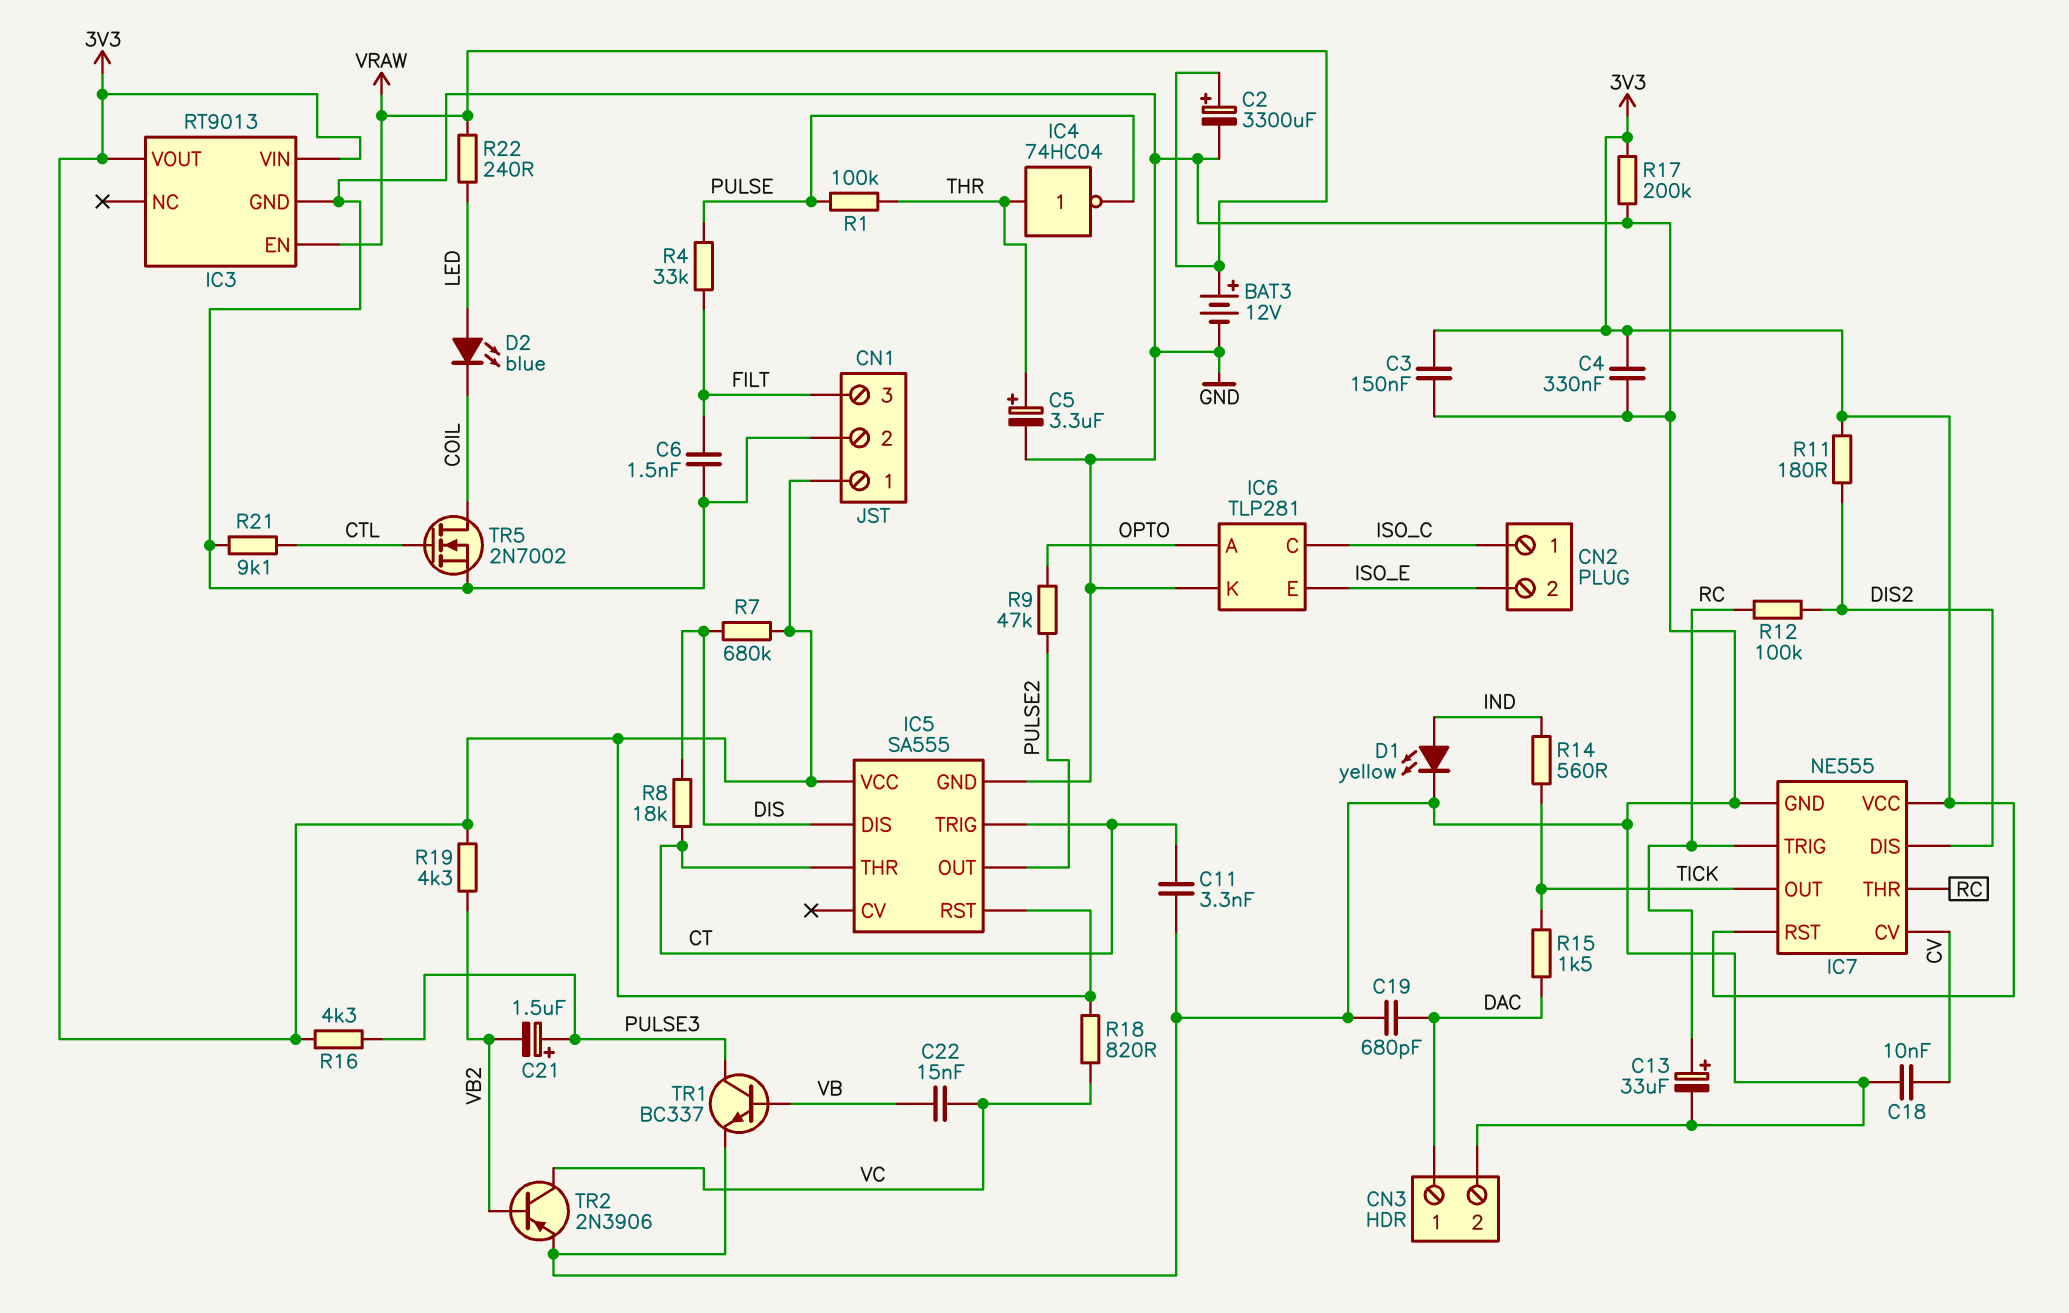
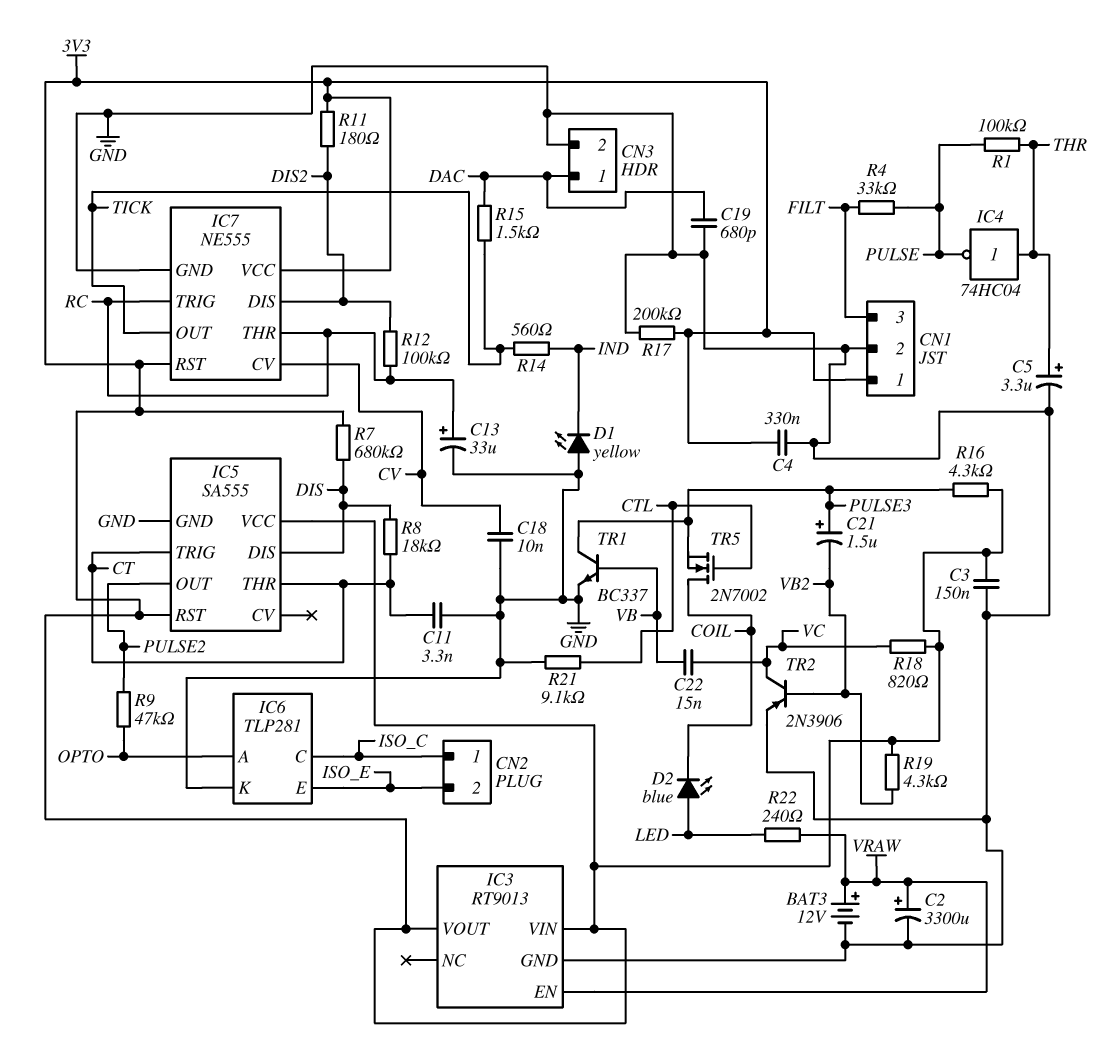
C6: 1.5nF (FILT, GND) -> none
D1: LED yellow (A IND, K GND) -> LED yellow (A GND, K IND)
TR5: NMOS 2N7002 (G CTL, D COIL, S GND) -> NMOS 2N7002 (G CTL, D COIL, S PULSE3)

